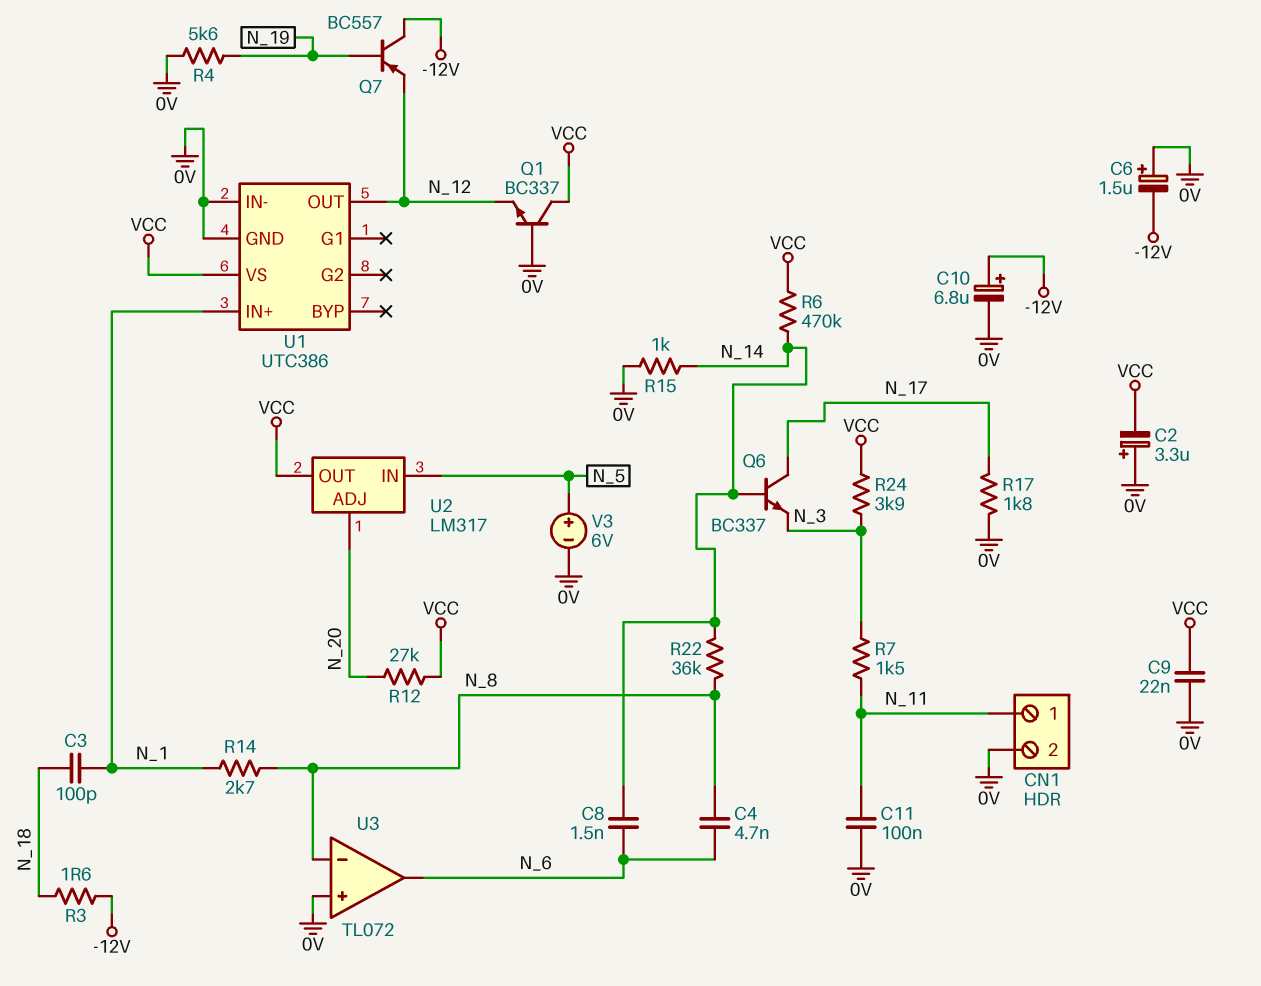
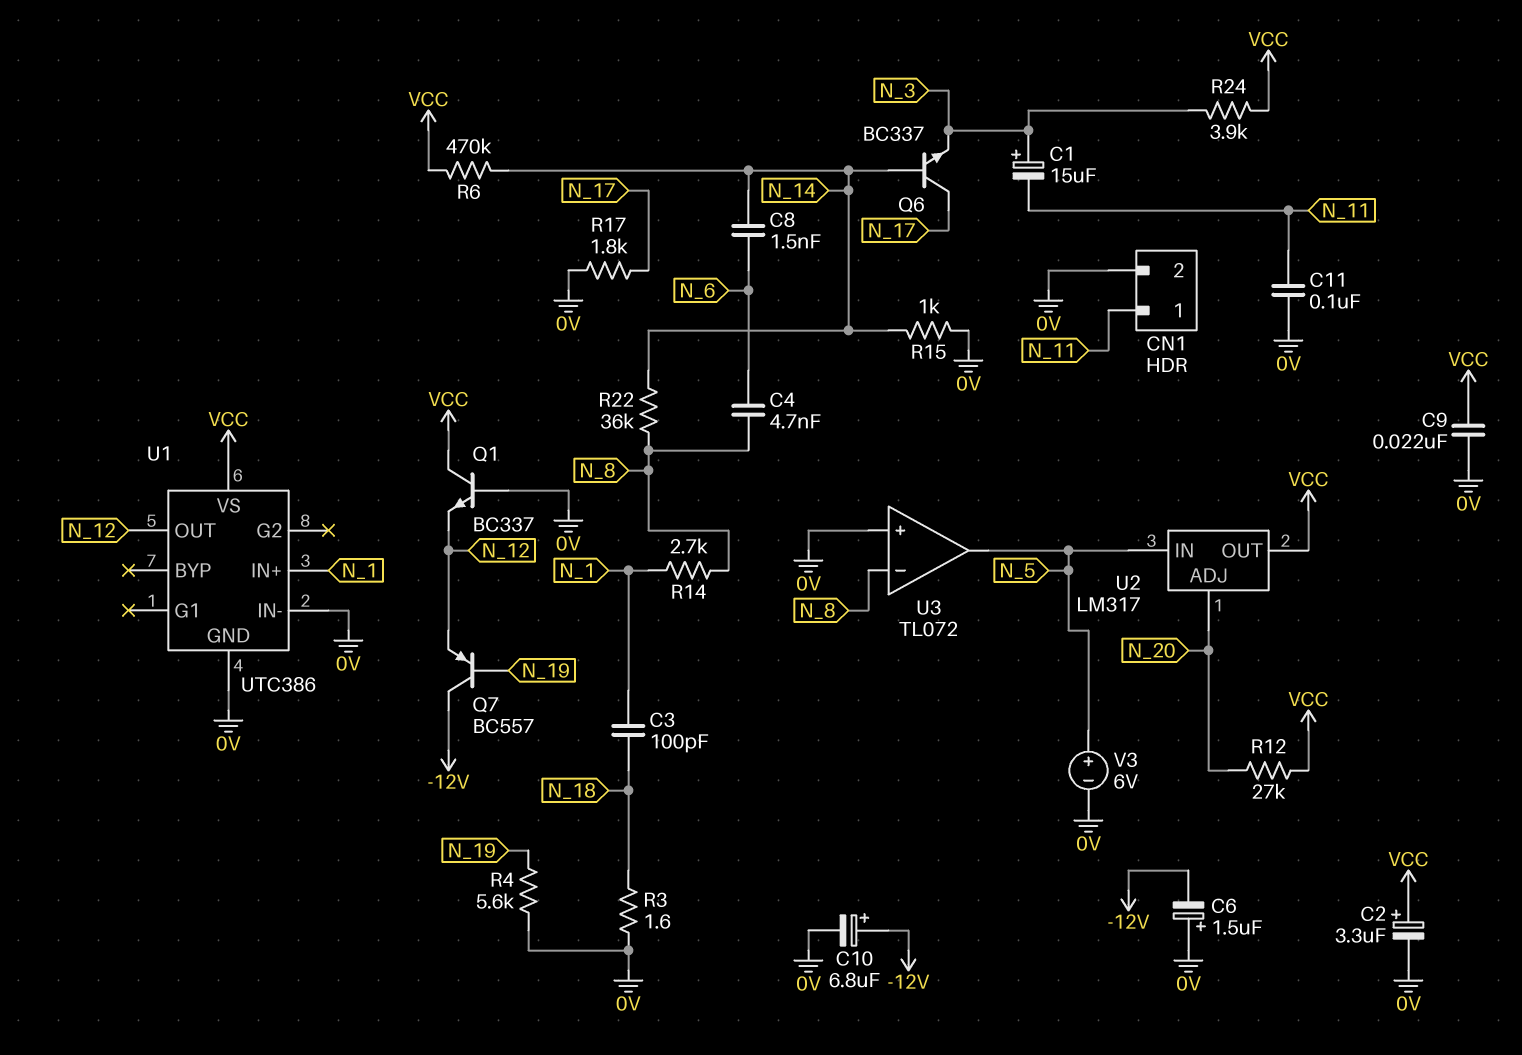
C1: none -> 15uF (plus N_3, minus N_11)
C2: 3.3uF (plus 0V, minus VCC) -> 3.3uF (plus VCC, minus 0V)
R3: 1.6 (-12V, N_18) -> 1.6 (0V, N_18)
R7: 1.5k (N_3, N_11) -> none
U3 pin out: N_6 -> N_5

